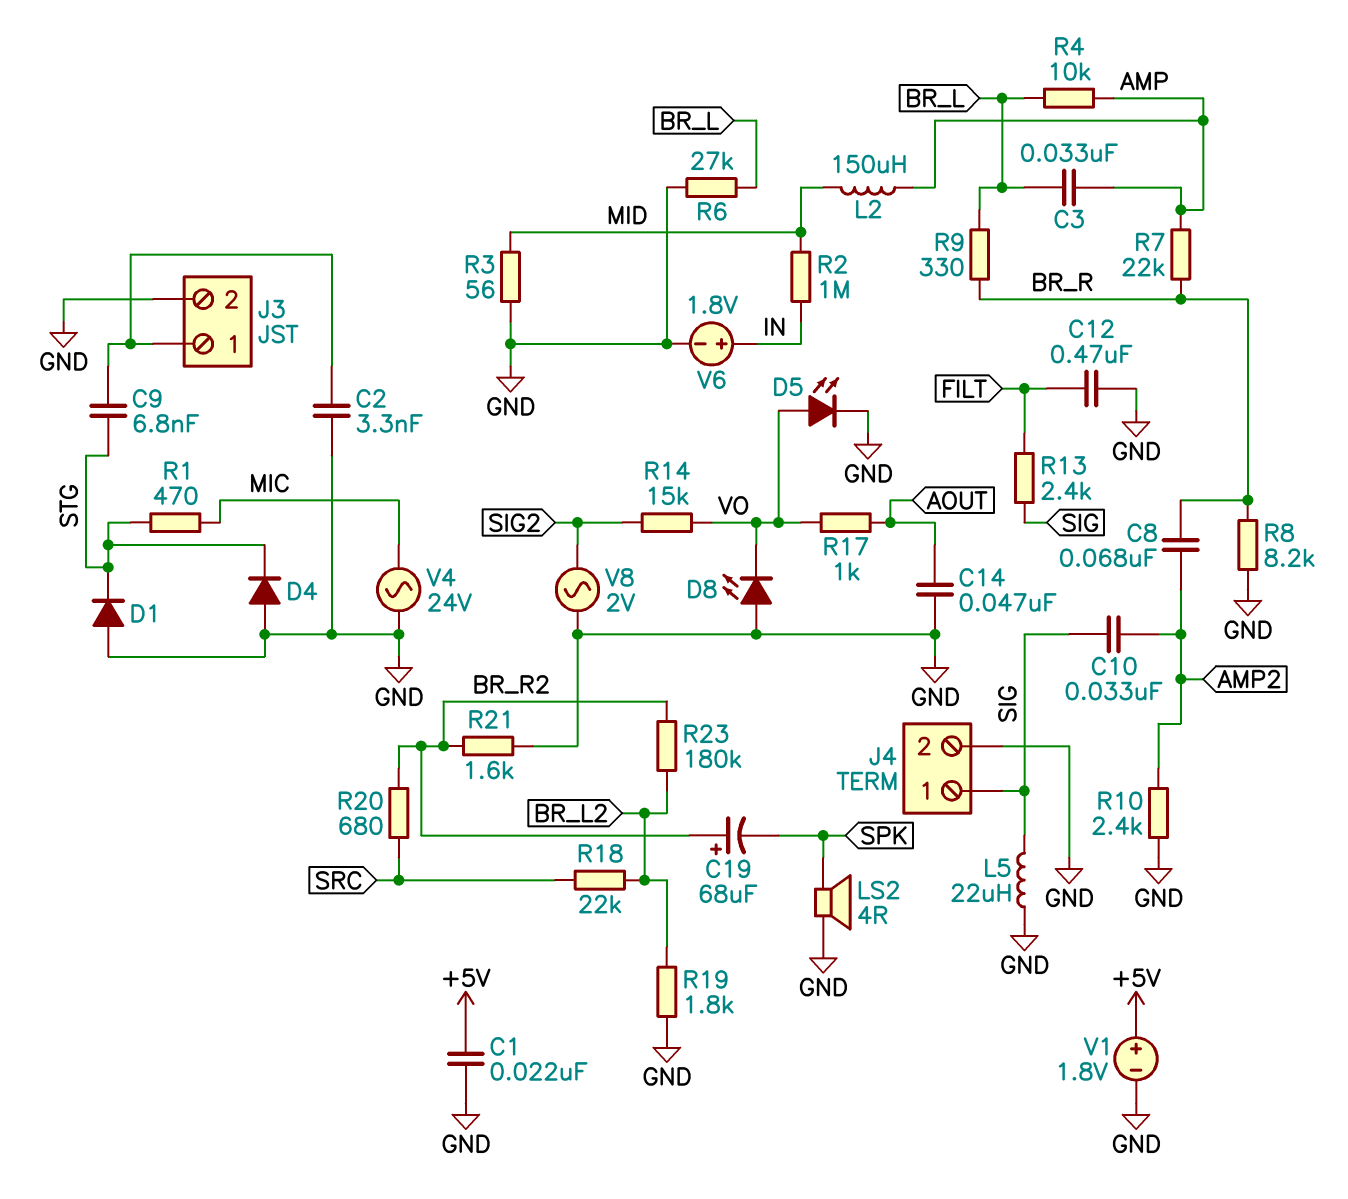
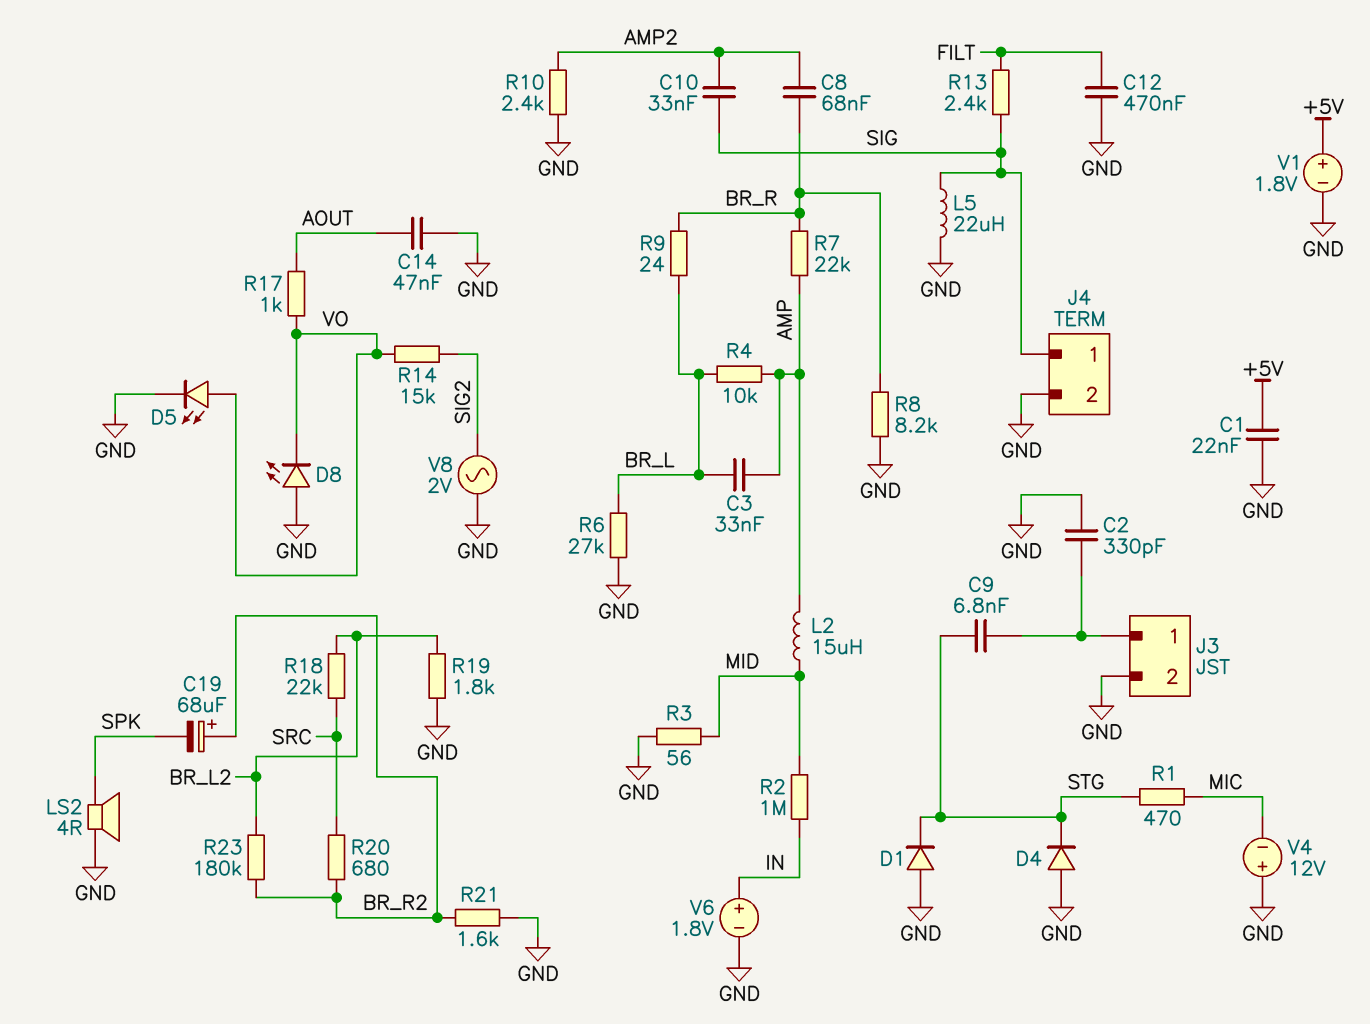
C2: 3.3nF (GND, J3/1) -> 330pF (GND, J3/1)
L2: 150uH (AMP, MID) -> 15uH (AMP, MID)
R9: 330 (BR_L, BR_R) -> 24 (BR_L, BR_R)
V4: AC 24V (GND, MIC) -> 12V (plus GND, minus MIC)

